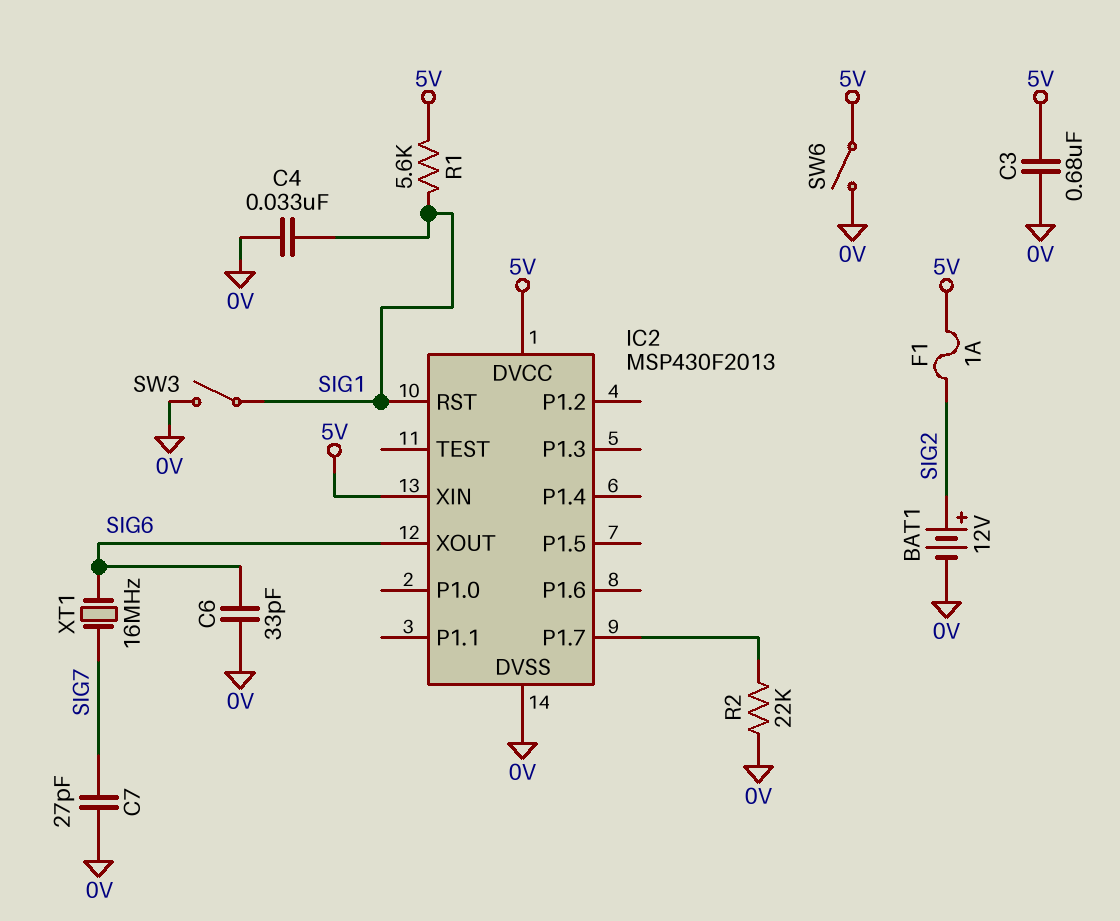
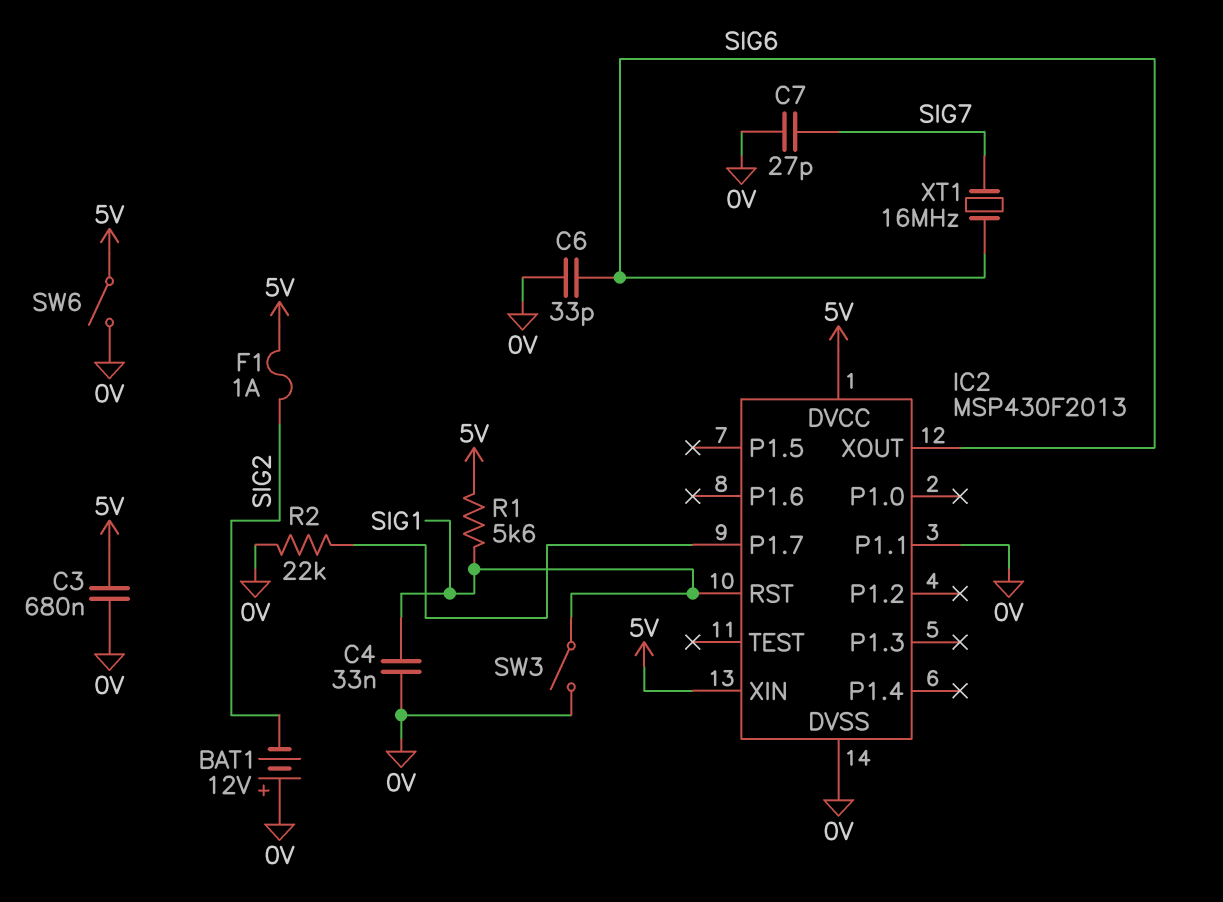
BAT1: 12V (plus SIG2, minus 0V) -> 12V (plus 0V, minus SIG2)
IC2 pin P1.1: none -> 0V

